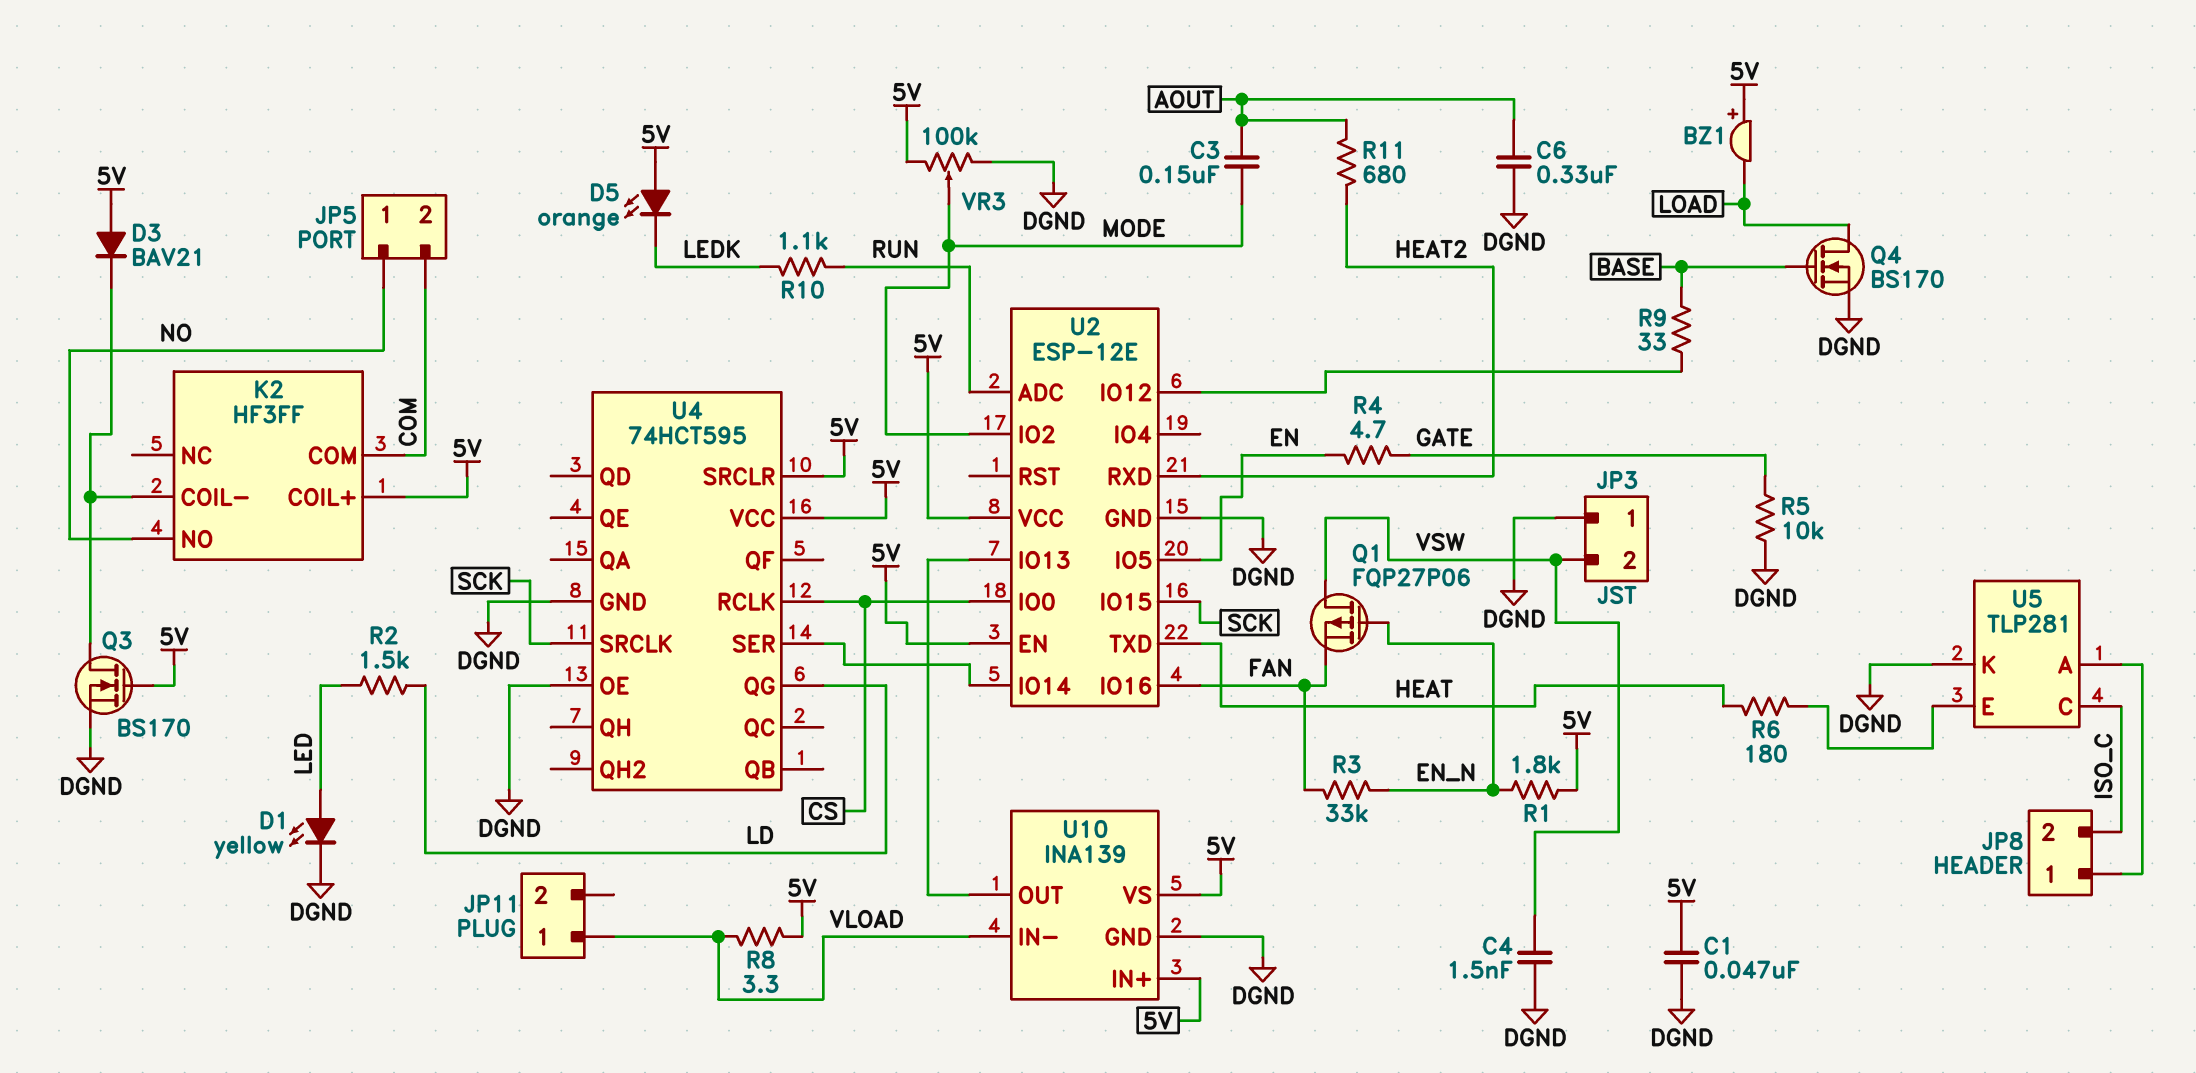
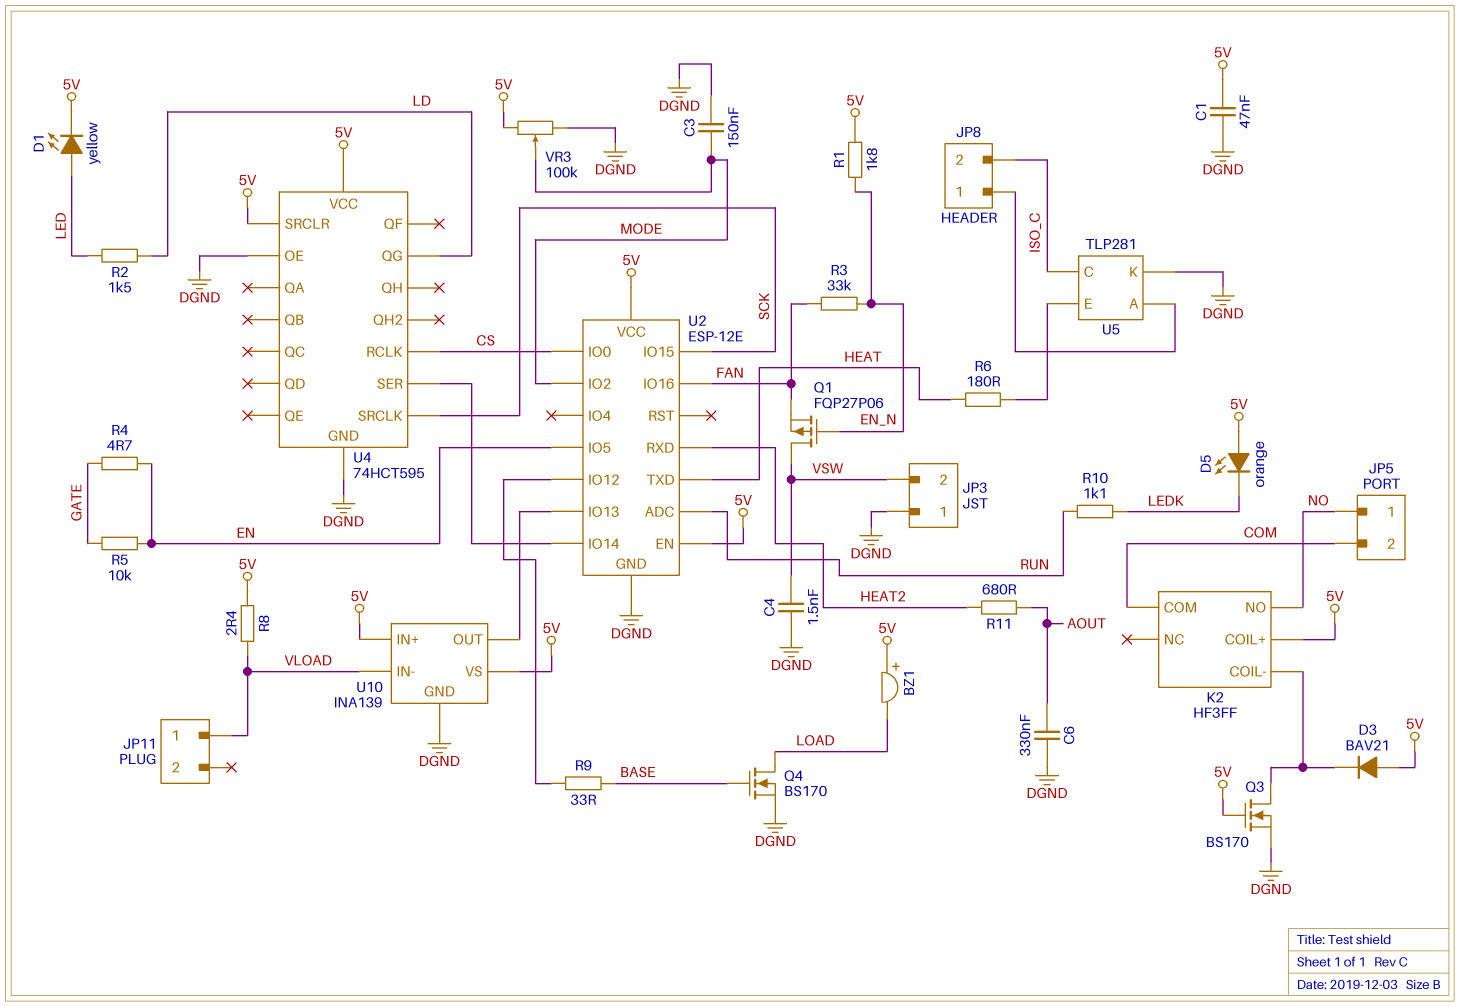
C3: 150nF (AOUT, MODE) -> 150nF (DGND, MODE)
D1: LED yellow (A LED, K DGND) -> LED yellow (A LED, K 5V)
R5: 10k (DGND, GATE) -> 10k (EN, GATE)
R8: 3.3 (5V, VLOAD) -> 2.4 (5V, VLOAD)

